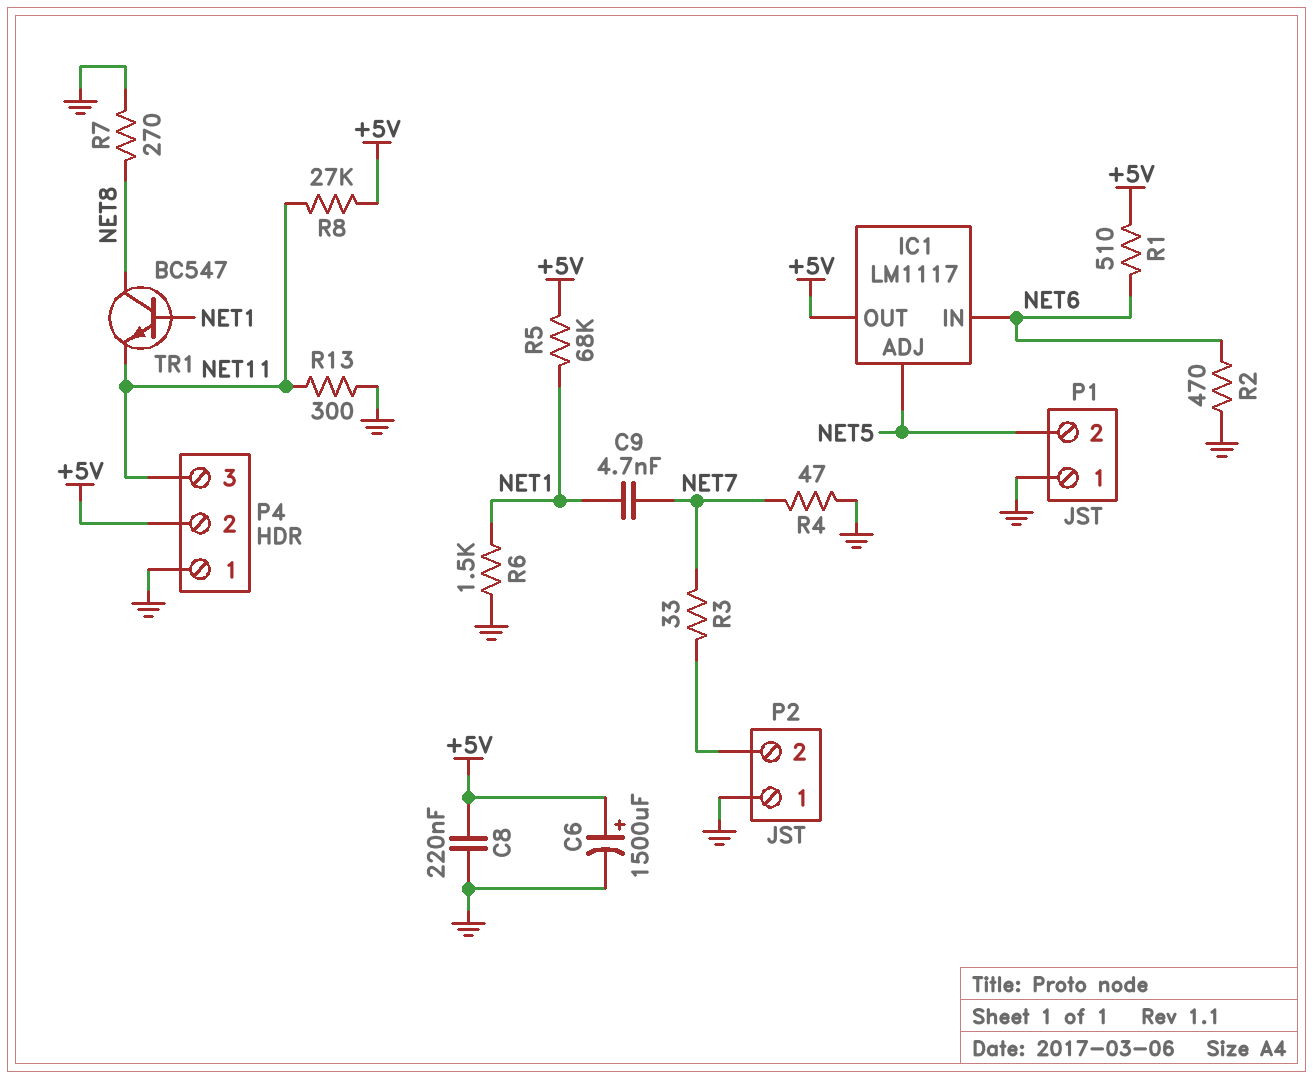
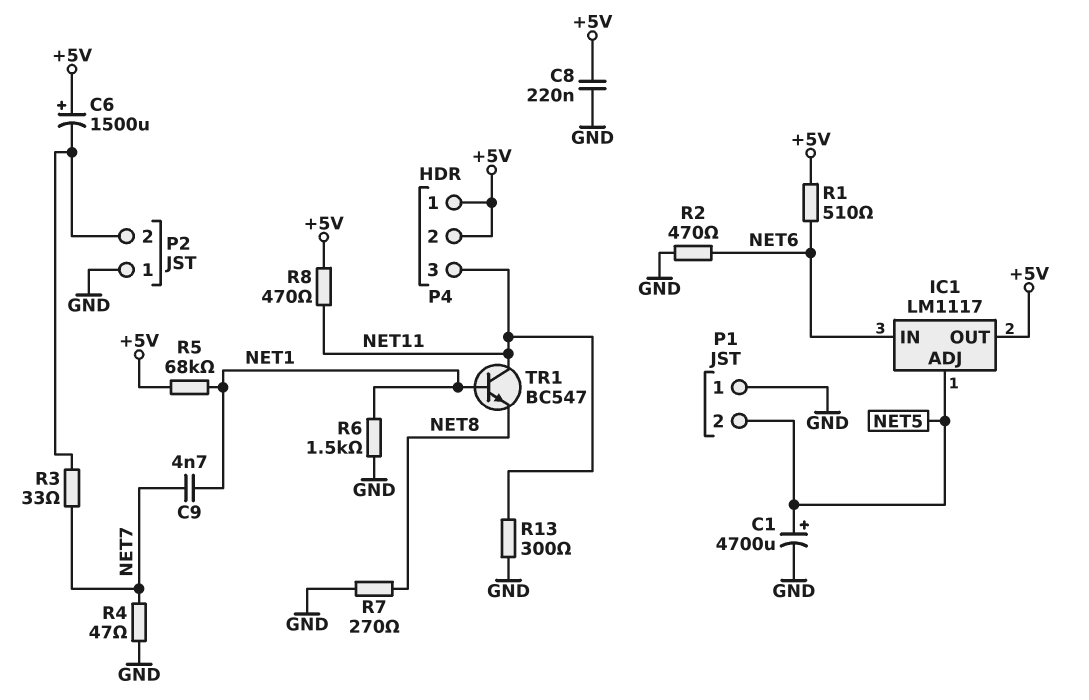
C1: none -> 4700uF (plus NET5, minus GND)
C6: 1500uF (plus +5V, minus GND) -> 1500uF (plus +5V, minus P2/2)
P4 pin 1: GND -> +5V
R8: 27k (+5V, NET11) -> 470 (+5V, NET11)
TR1: NPN BC547 (B NET1, C NET8, E NET11) -> NPN BC547 (B NET1, C NET11, E NET8)

